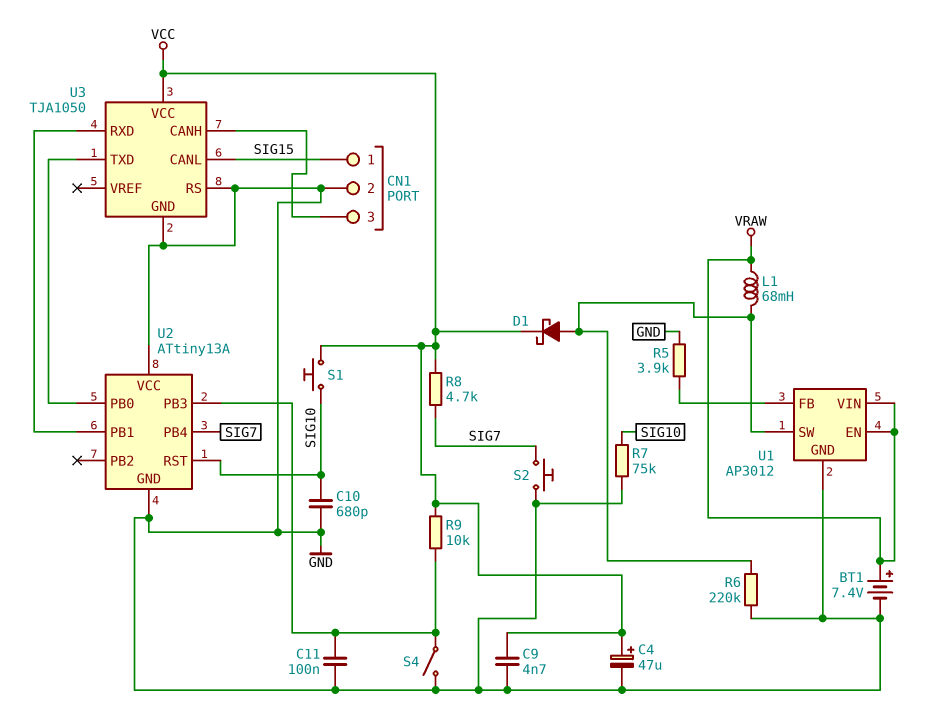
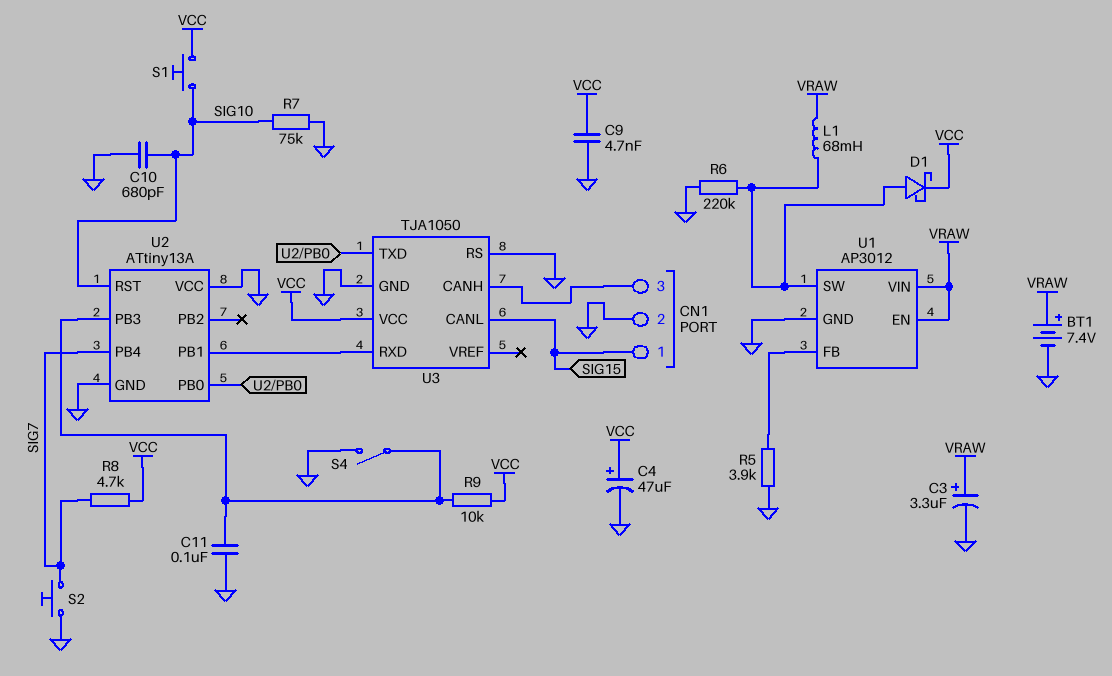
C3: none -> 3.3uF (plus VRAW, minus GND)

